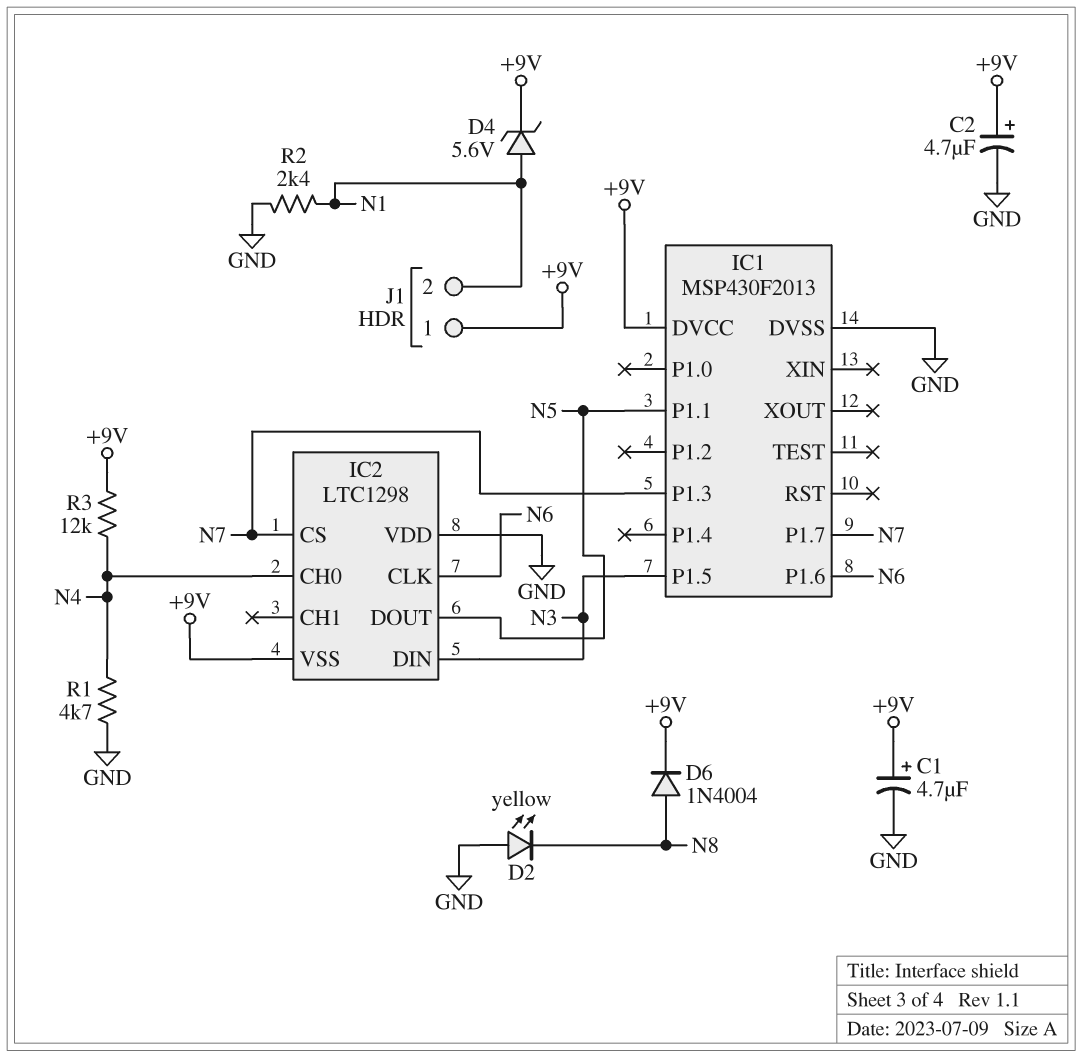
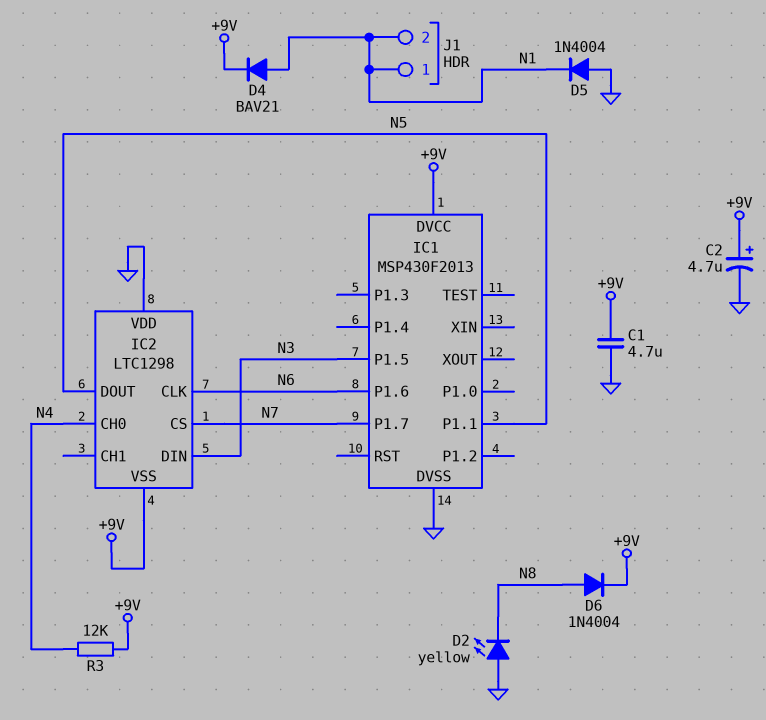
C1: 4.7uF (plus +9V, minus GND) -> 4.7uF (+9V, GND)
D4: zener 5.6V (A N1, K +9V) -> diode BAV21 (A N1, K +9V)
D5: none -> diode 1N4004 (A GND, K N1)
IC1 pin P1.3: N7 -> none
J1 pin 1: +9V -> N1
R1: 4.7k (GND, N4) -> none
R2: 2.4k (GND, N1) -> none

